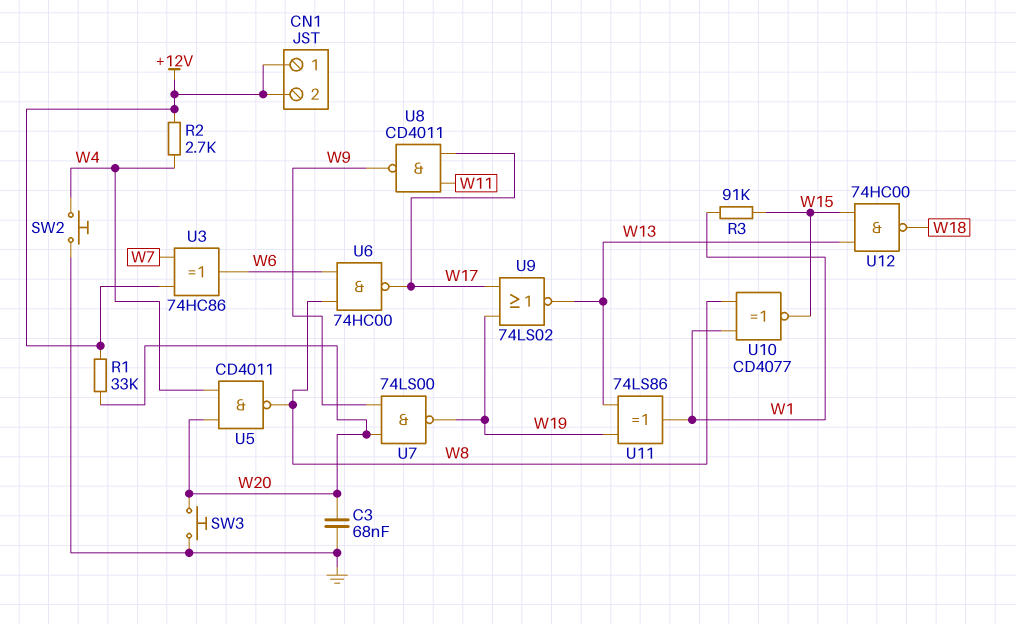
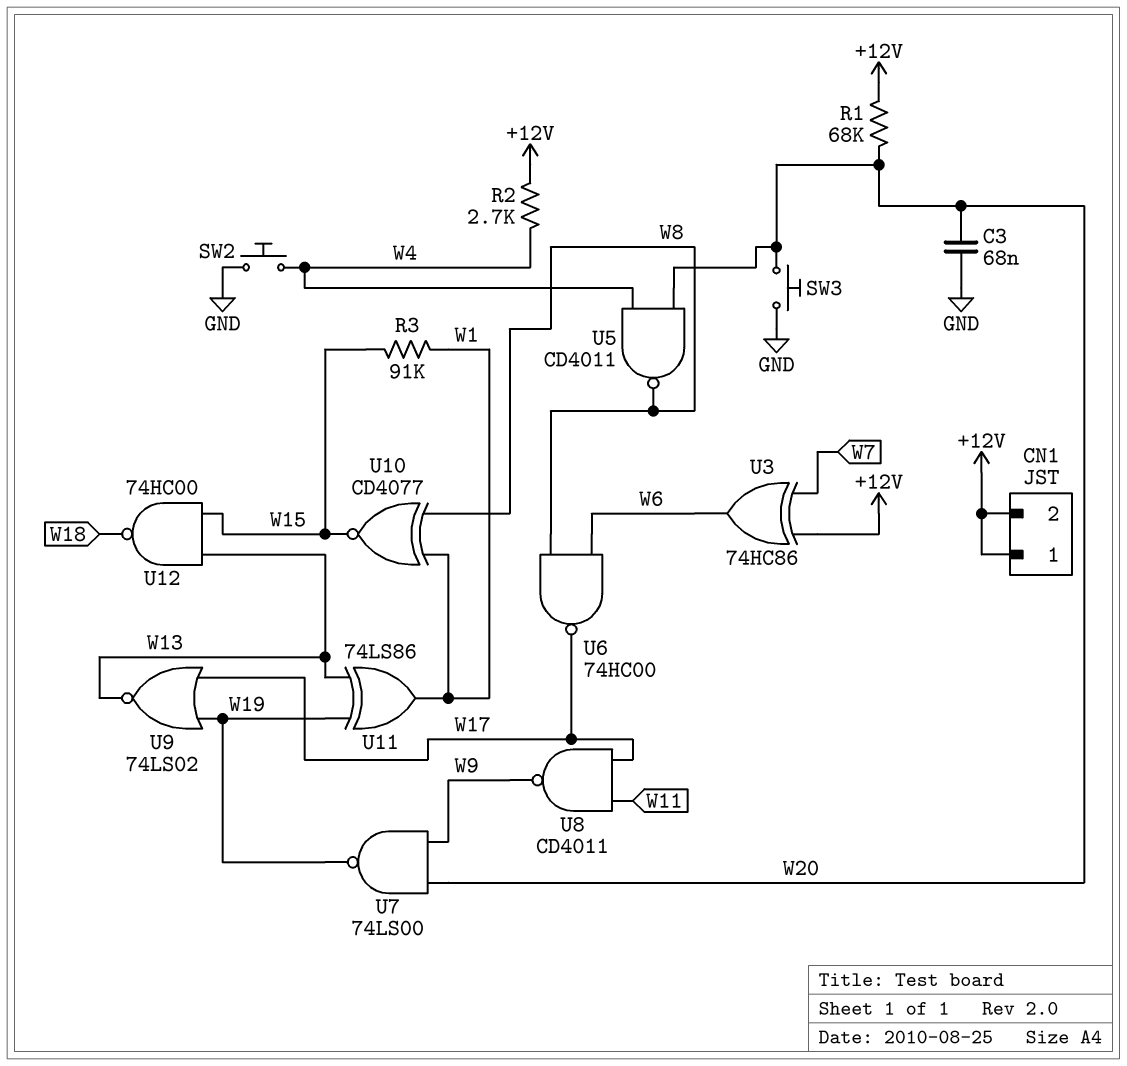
R1: 33k (+12V, W20) -> 68k (+12V, W20)

